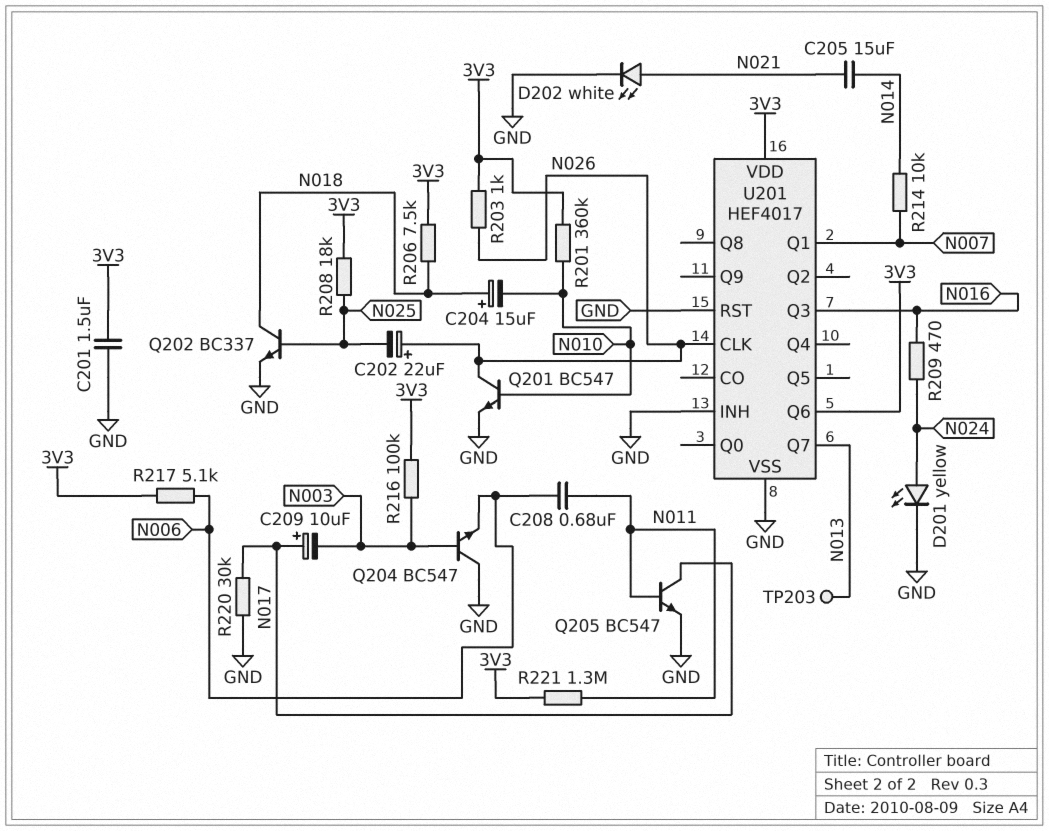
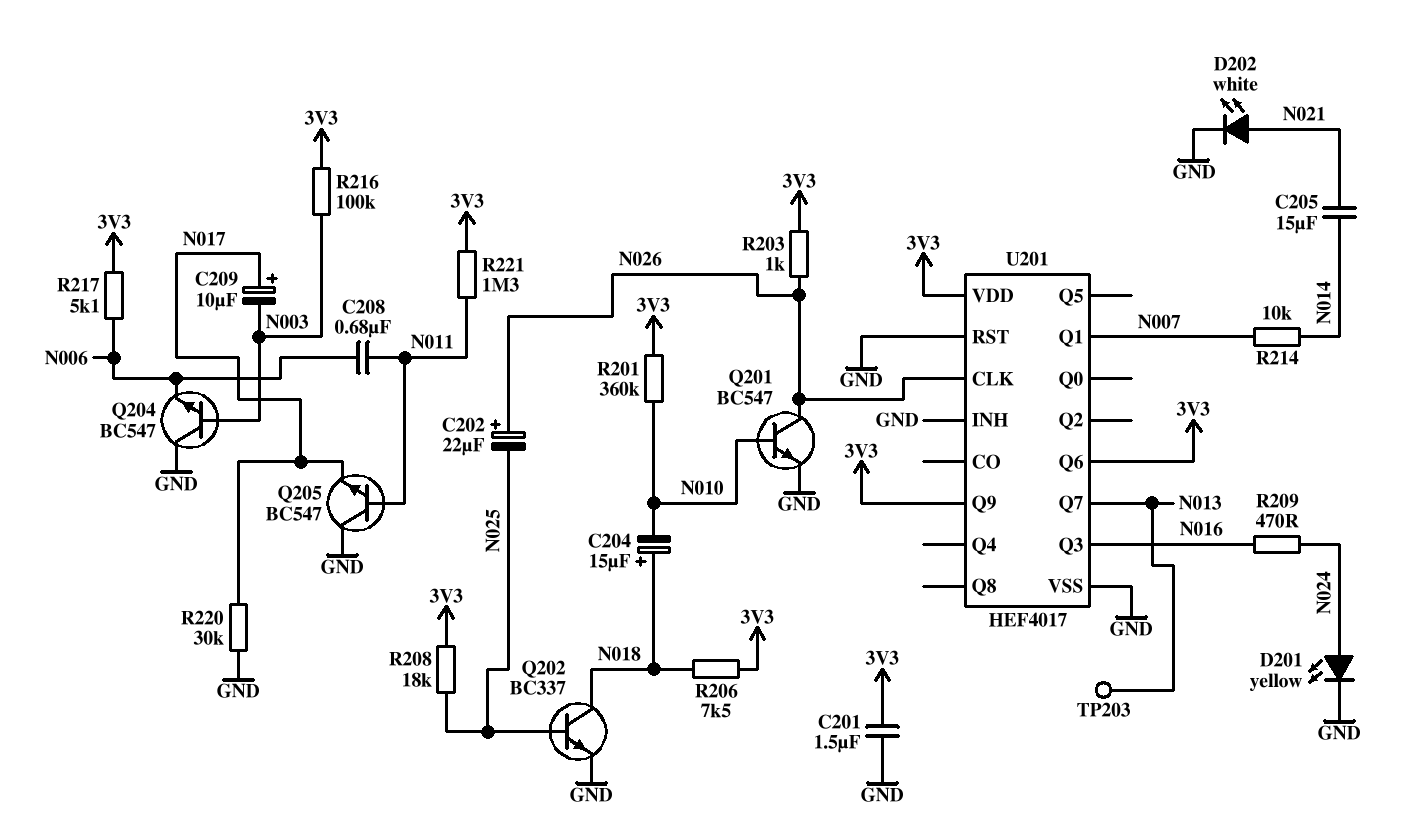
Q205: NPN BC547 (B N011, C N017, E GND) -> NPN BC547 (B N011, C GND, E N017)
U201 pin Q9: none -> 3V3

